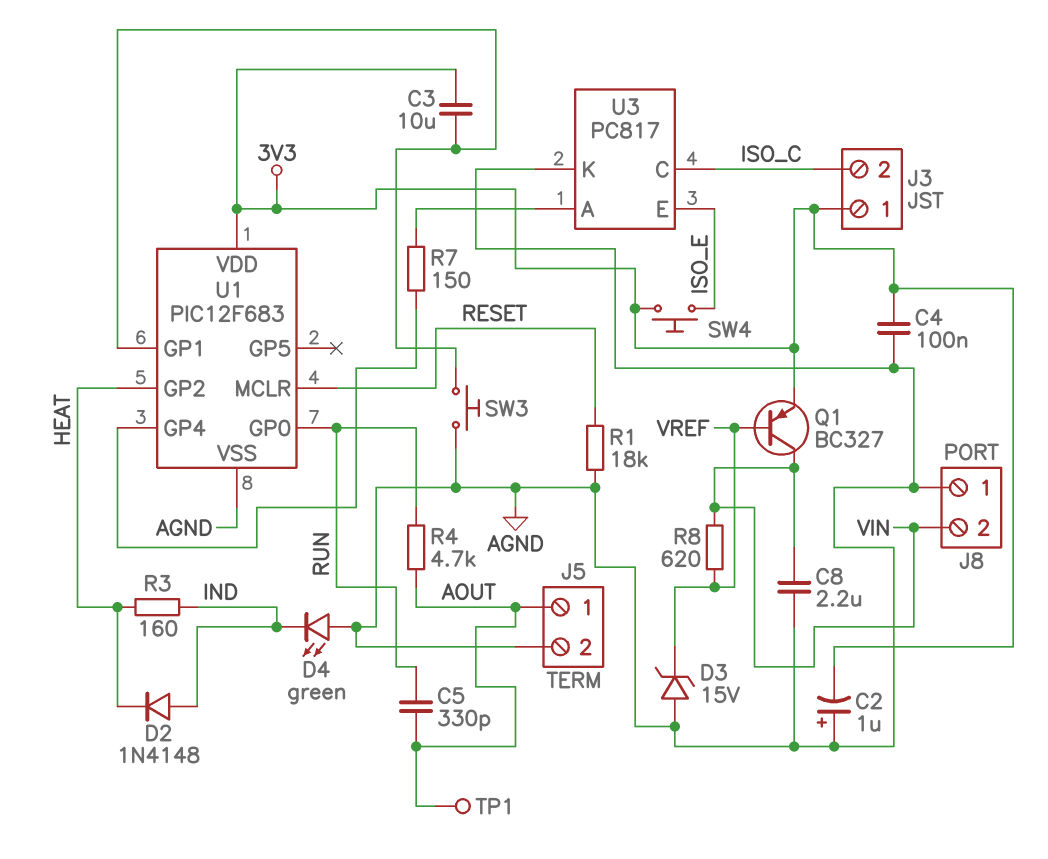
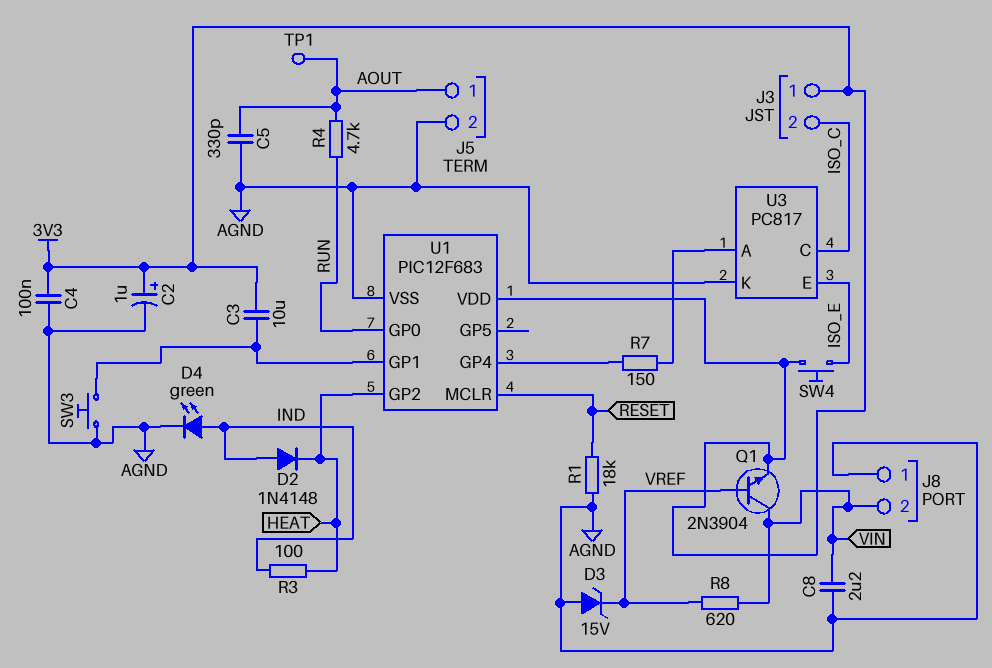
C2: 1uF (plus AGND, minus 3V3) -> 1uF (plus 3V3, minus AGND)
C5: 330pF (AOUT, RUN) -> 330pF (AGND, AOUT)
D4: LED green (A AGND, K IND) -> LED green (A IND, K AGND)
Q1: PNP BC327 (B VREF, C VIN, E 3V3) -> NPN 2N3904 (B VREF, C VIN, E 3V3)
R3: 160 (HEAT, IND) -> 100 (HEAT, IND)

